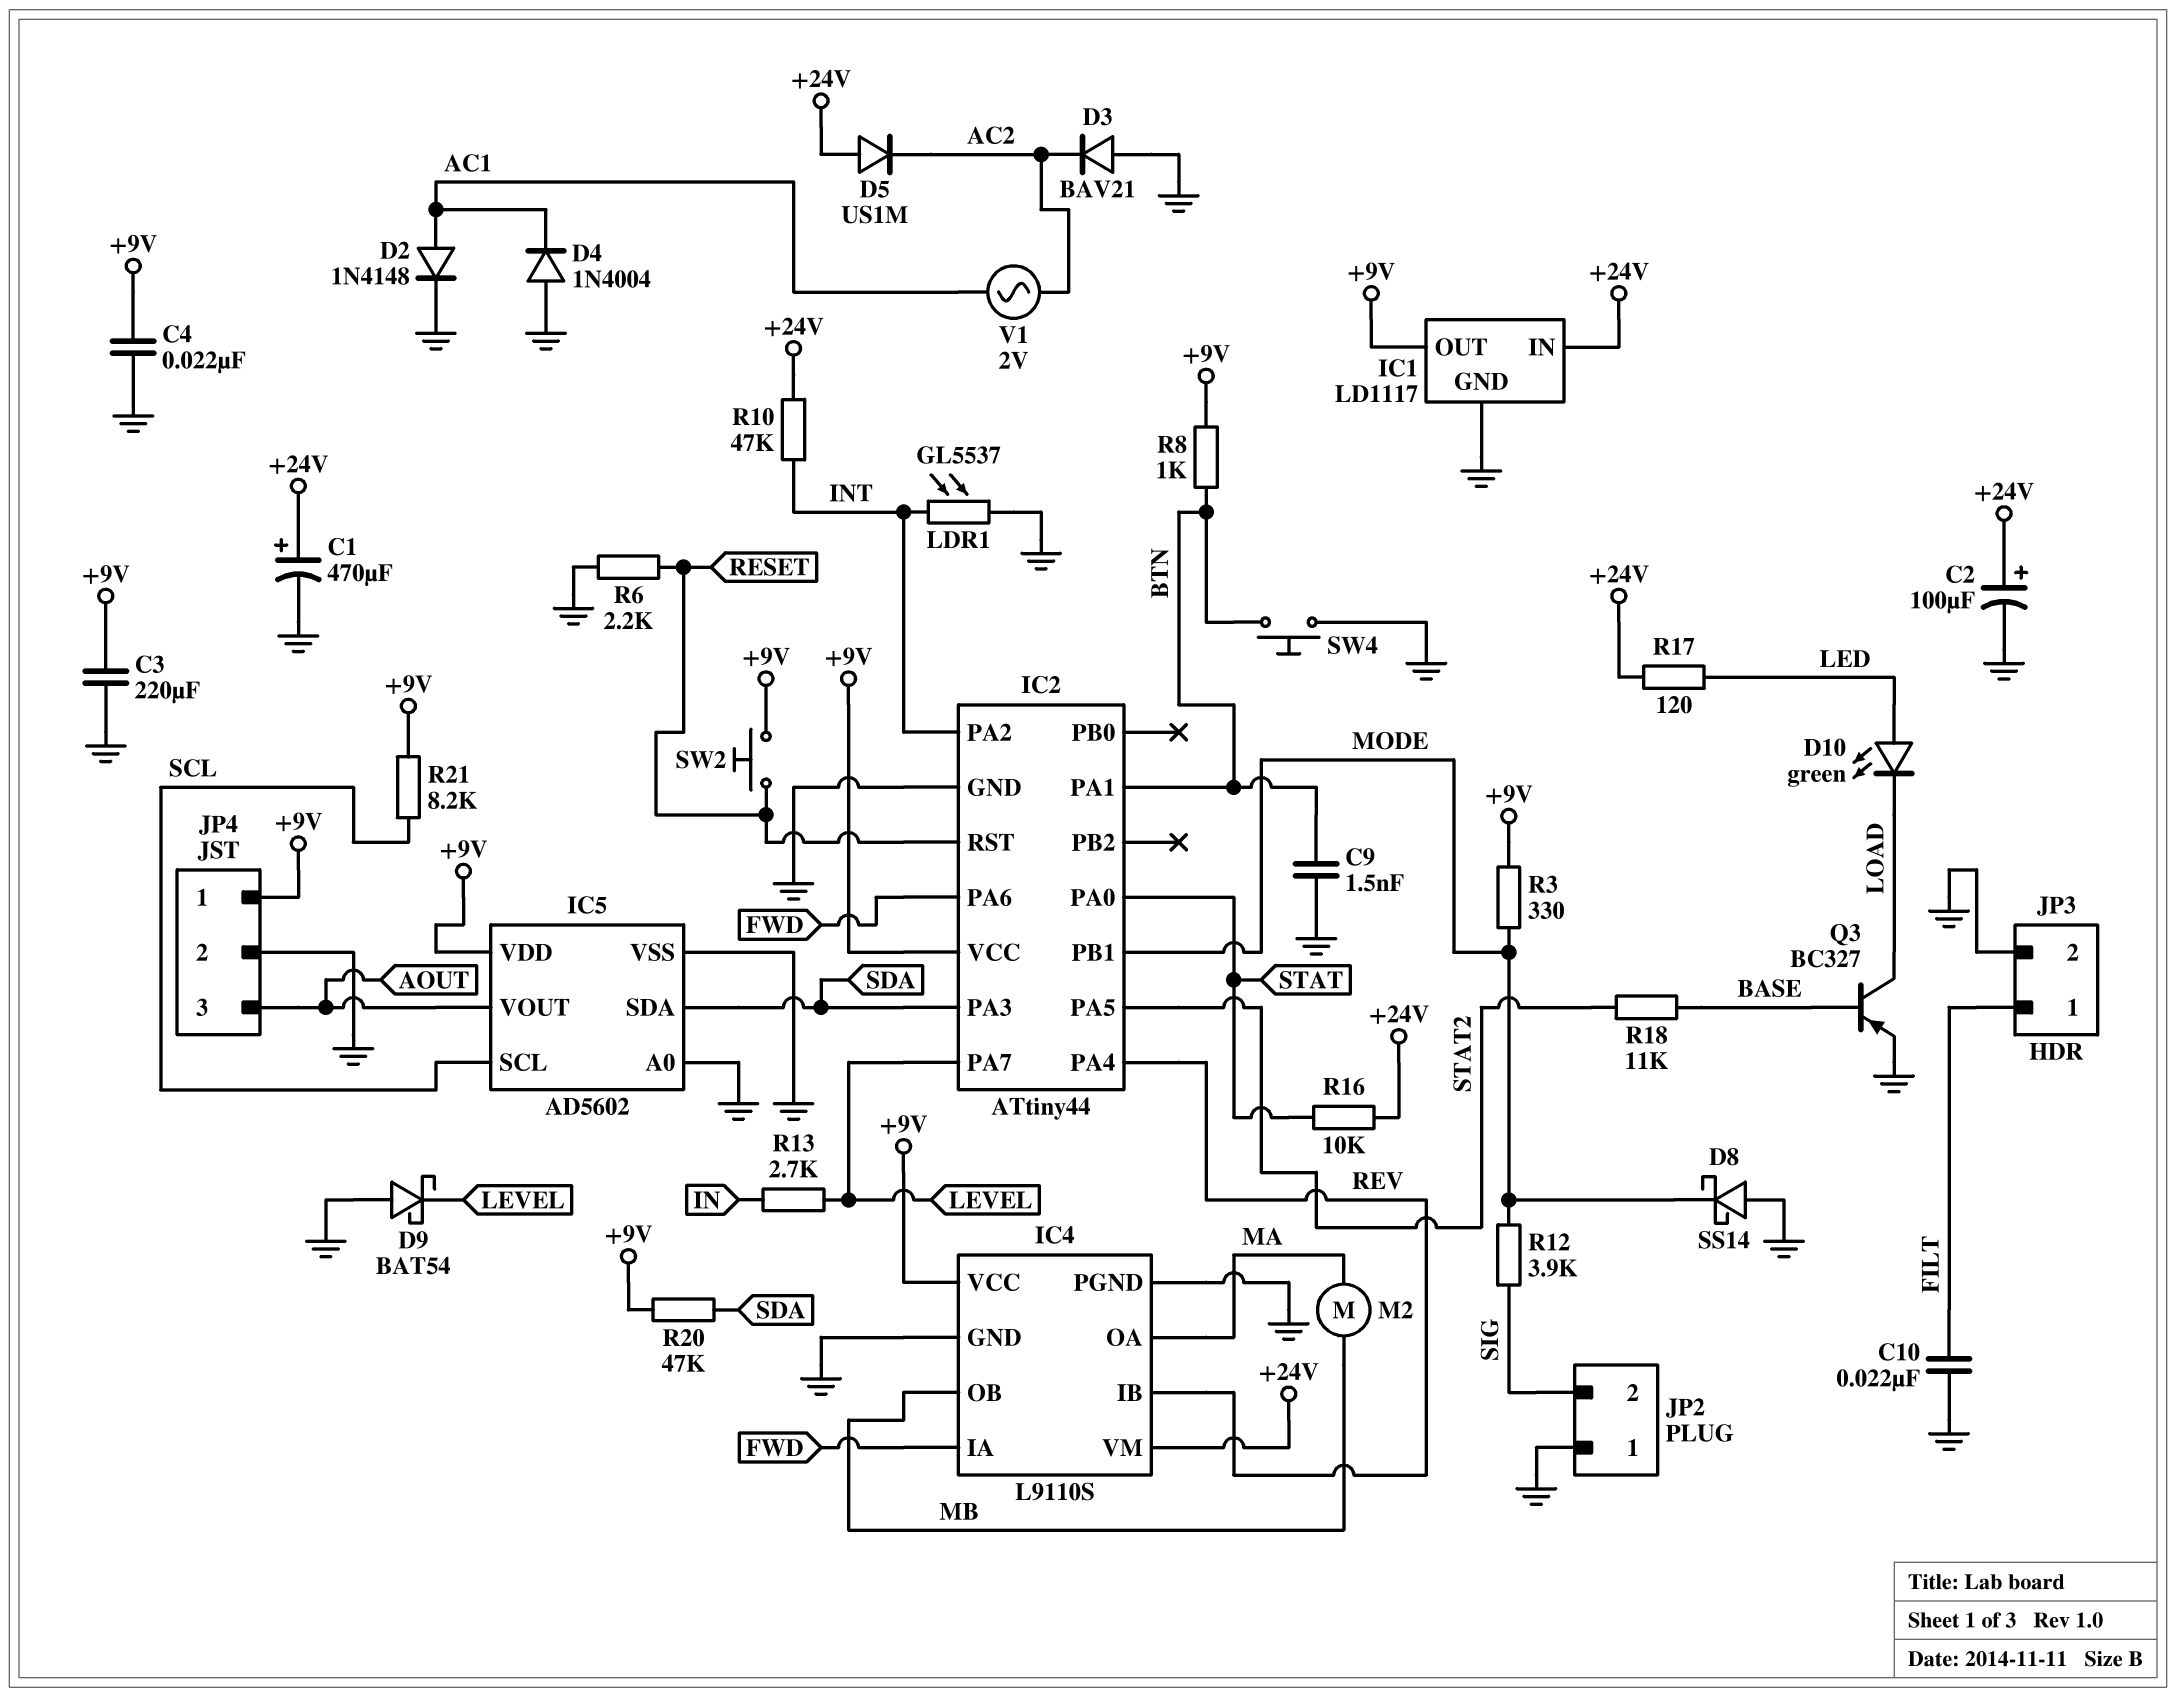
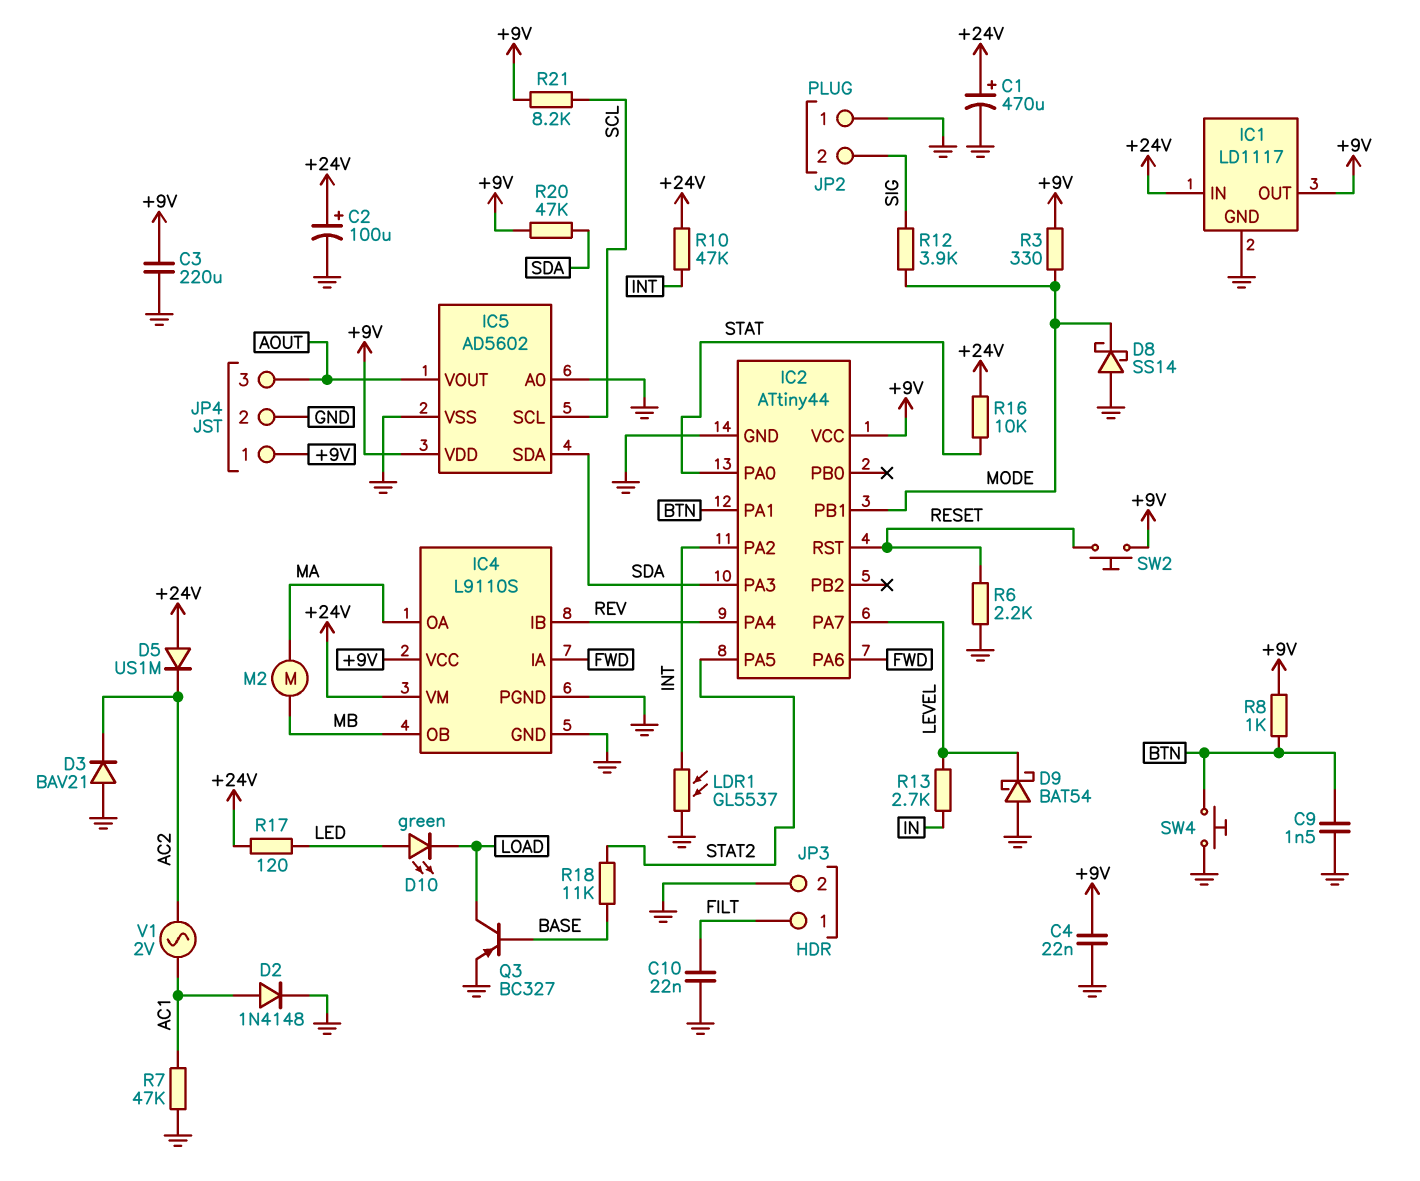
D4: diode 1N4004 (A GND, K AC1) -> none
R7: none -> 47k (AC1, GND)

